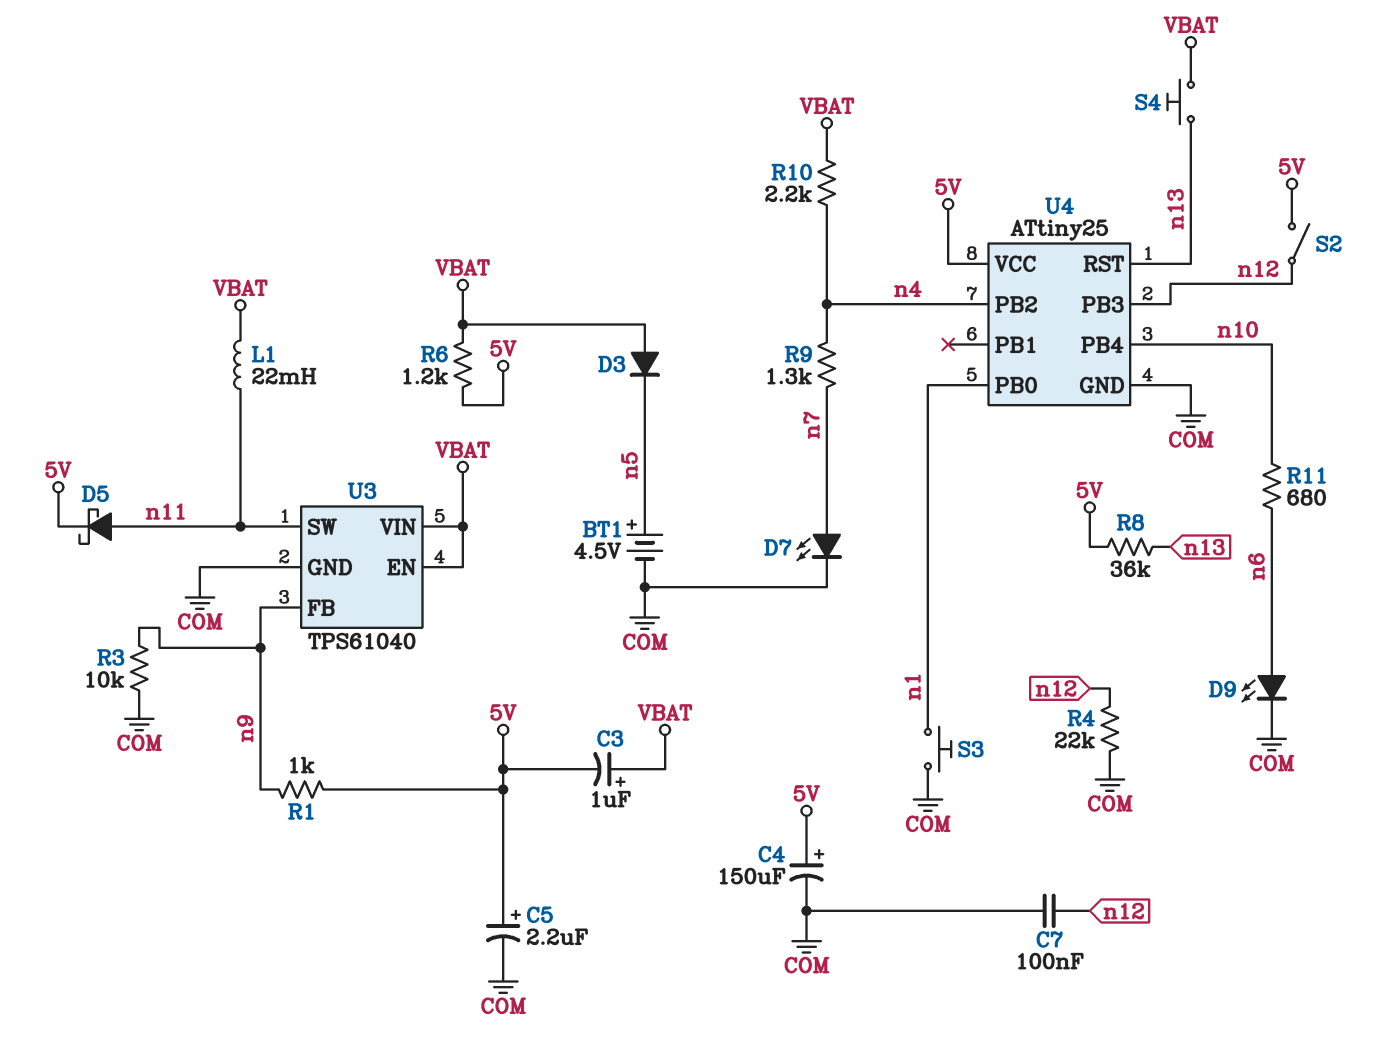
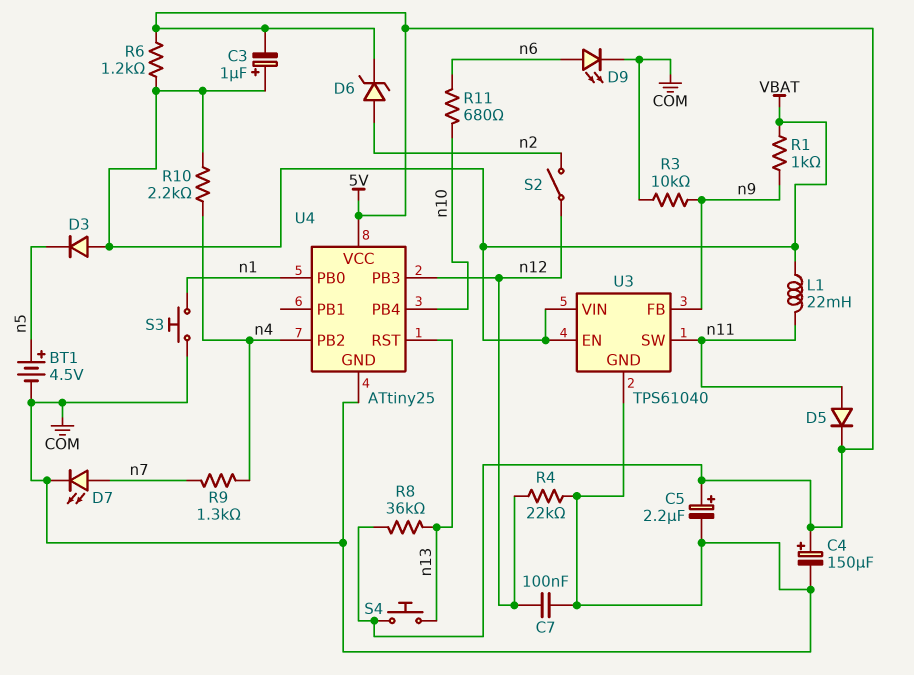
D5: schottky (A n11, K 5V) -> diode (A n11, K 5V)
D6: none -> zener (A n2, K 5V)
R1: 1k (5V, n9) -> 1k (VBAT, n9)
S2: switch (5V, n12) -> switch (n2, n12)
S4: button (VBAT, n13) -> button (5V, n13)

